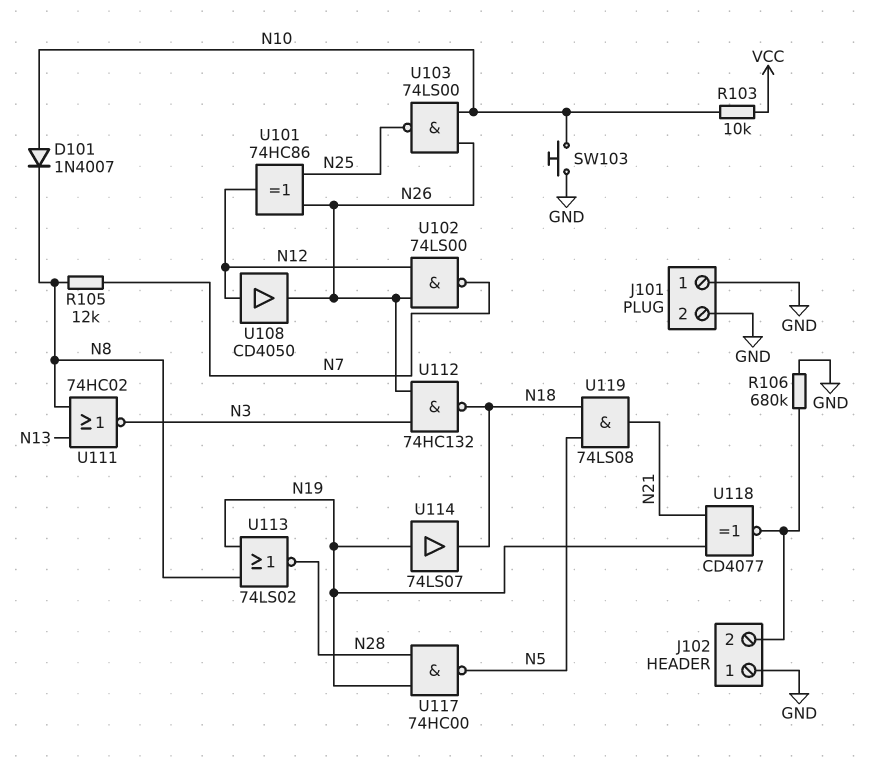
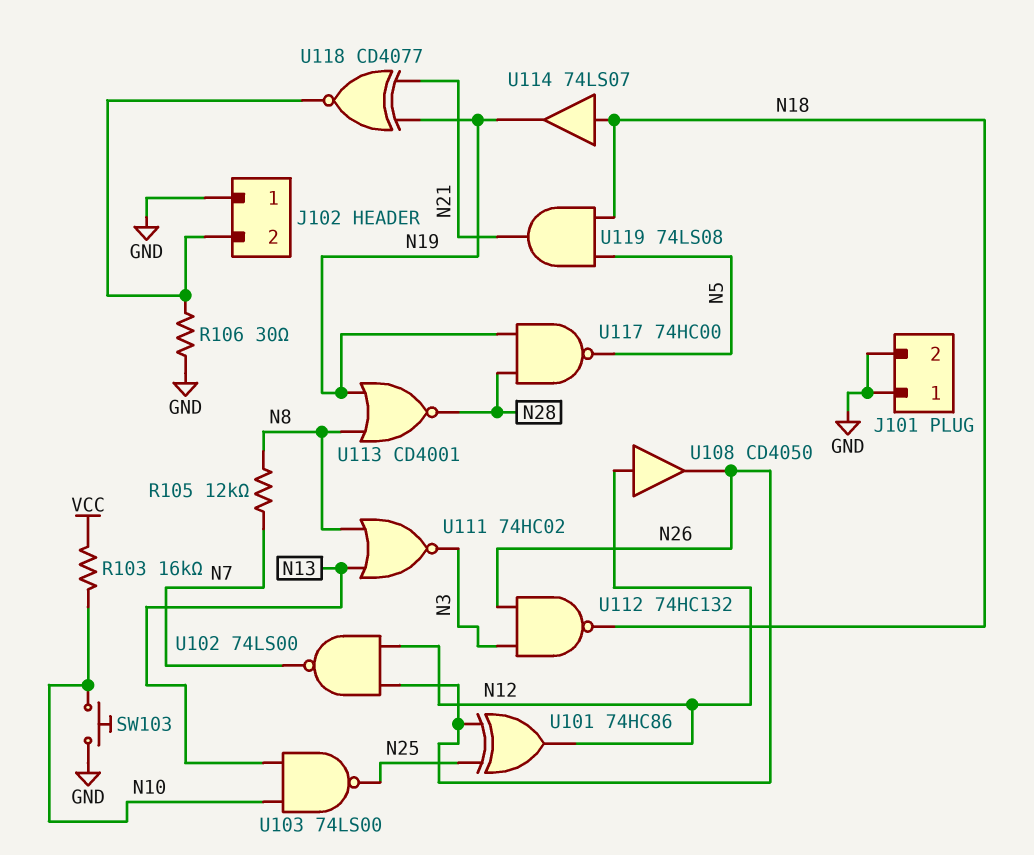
D101: diode 1N4007 (A N10, K N8) -> none
R103: 10k (N10, VCC) -> 16k (N10, VCC)
R106: 680k (GND, J102/2) -> 30 (GND, J102/2)
U103: NAND 74LS00 (in N10, in N26, out N25) -> NAND 74LS00 (in N10, in N13, out N25)
U113: NOR 74LS02 (in N8, in N19, out N28) -> NOR CD4001 (in N8, in N19, out N28)
U114: buffer 74LS07 (in N19, out N18) -> buffer 74LS07 (in N18, out N19)

